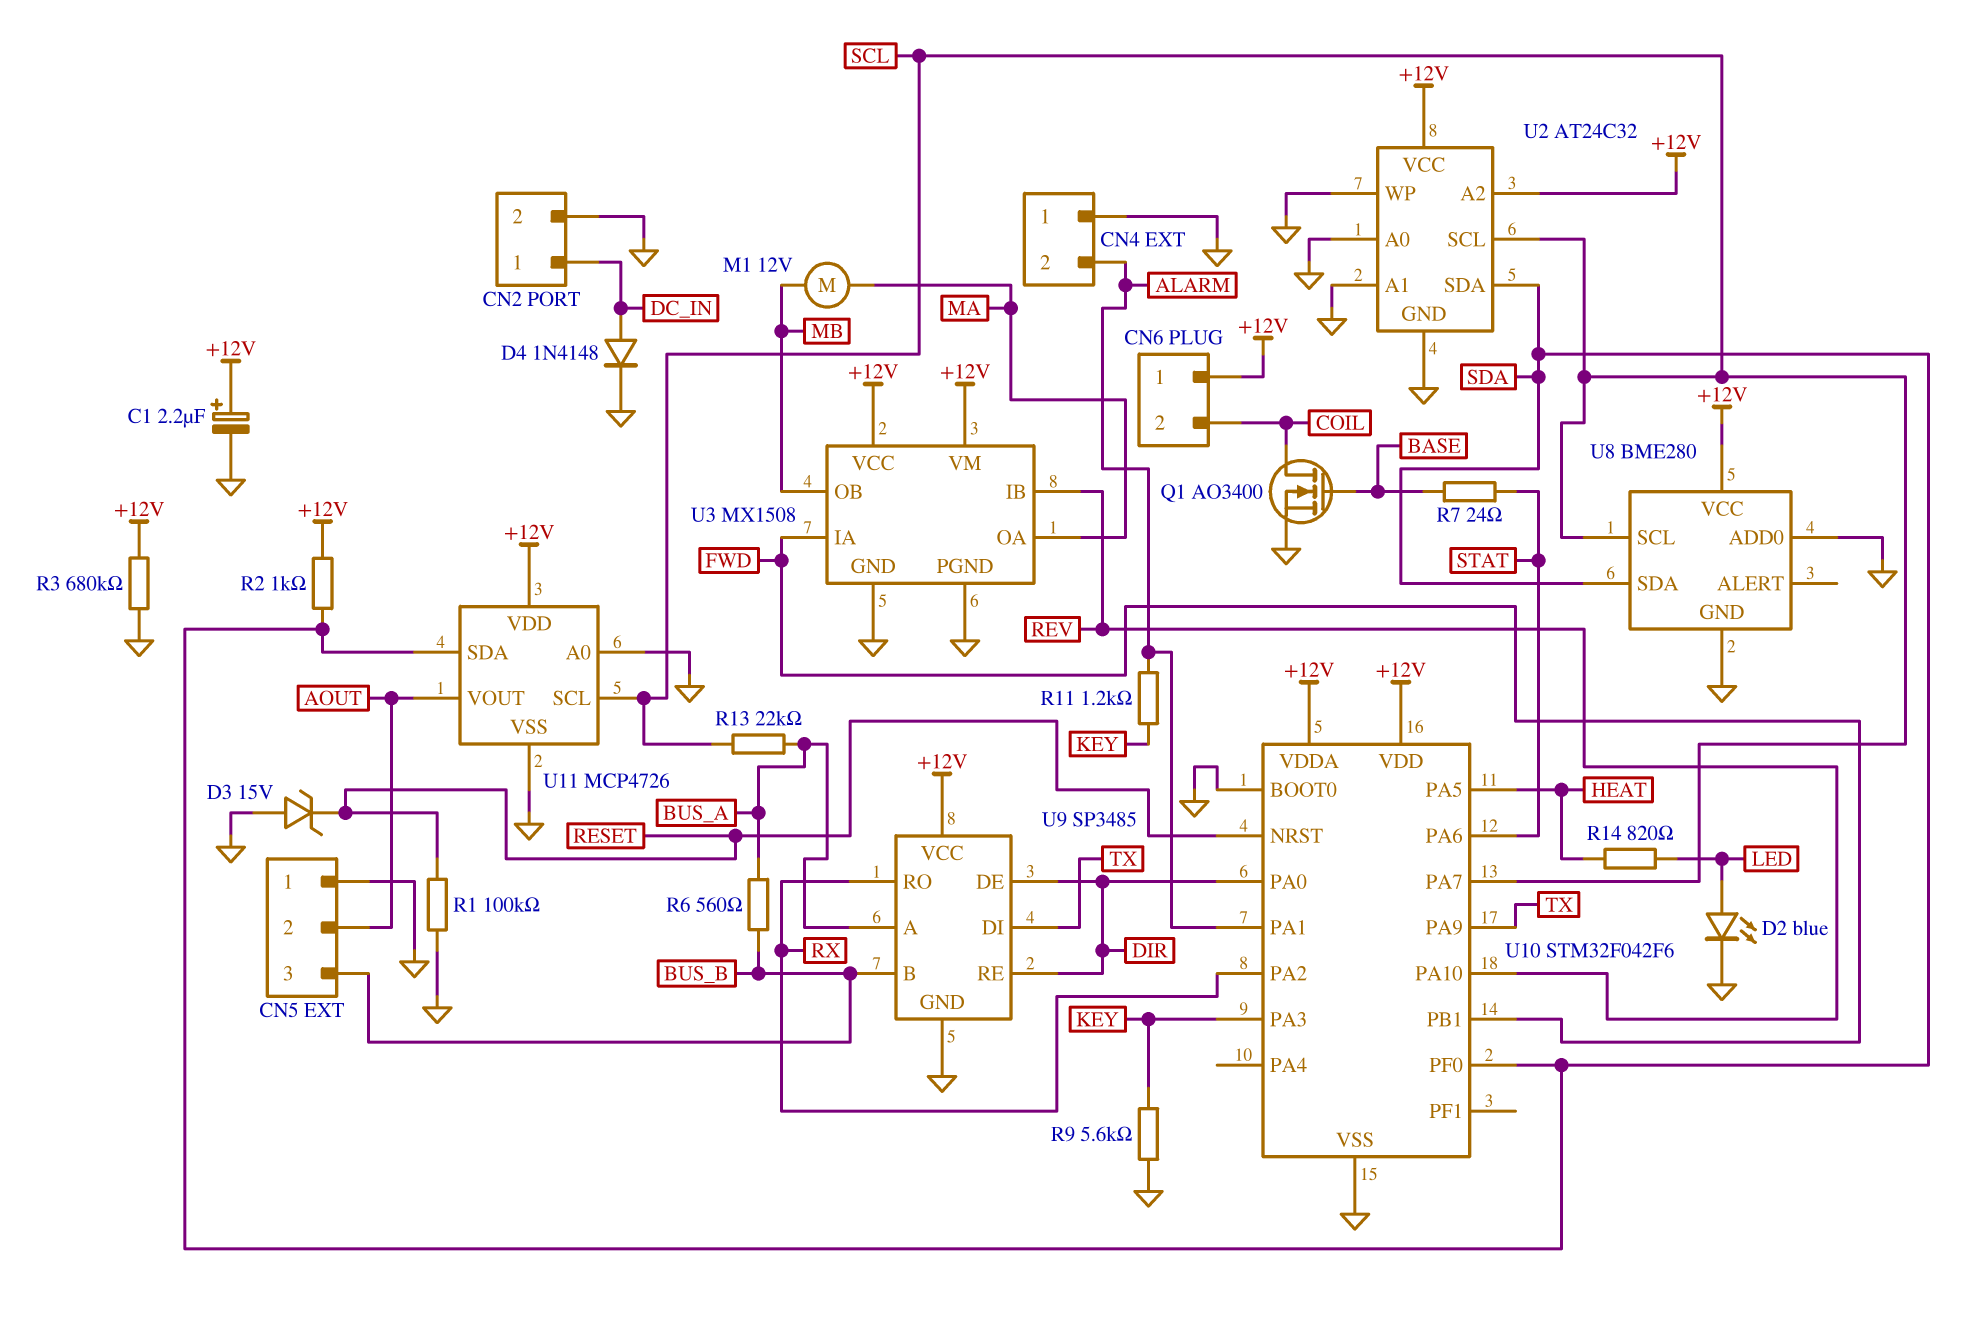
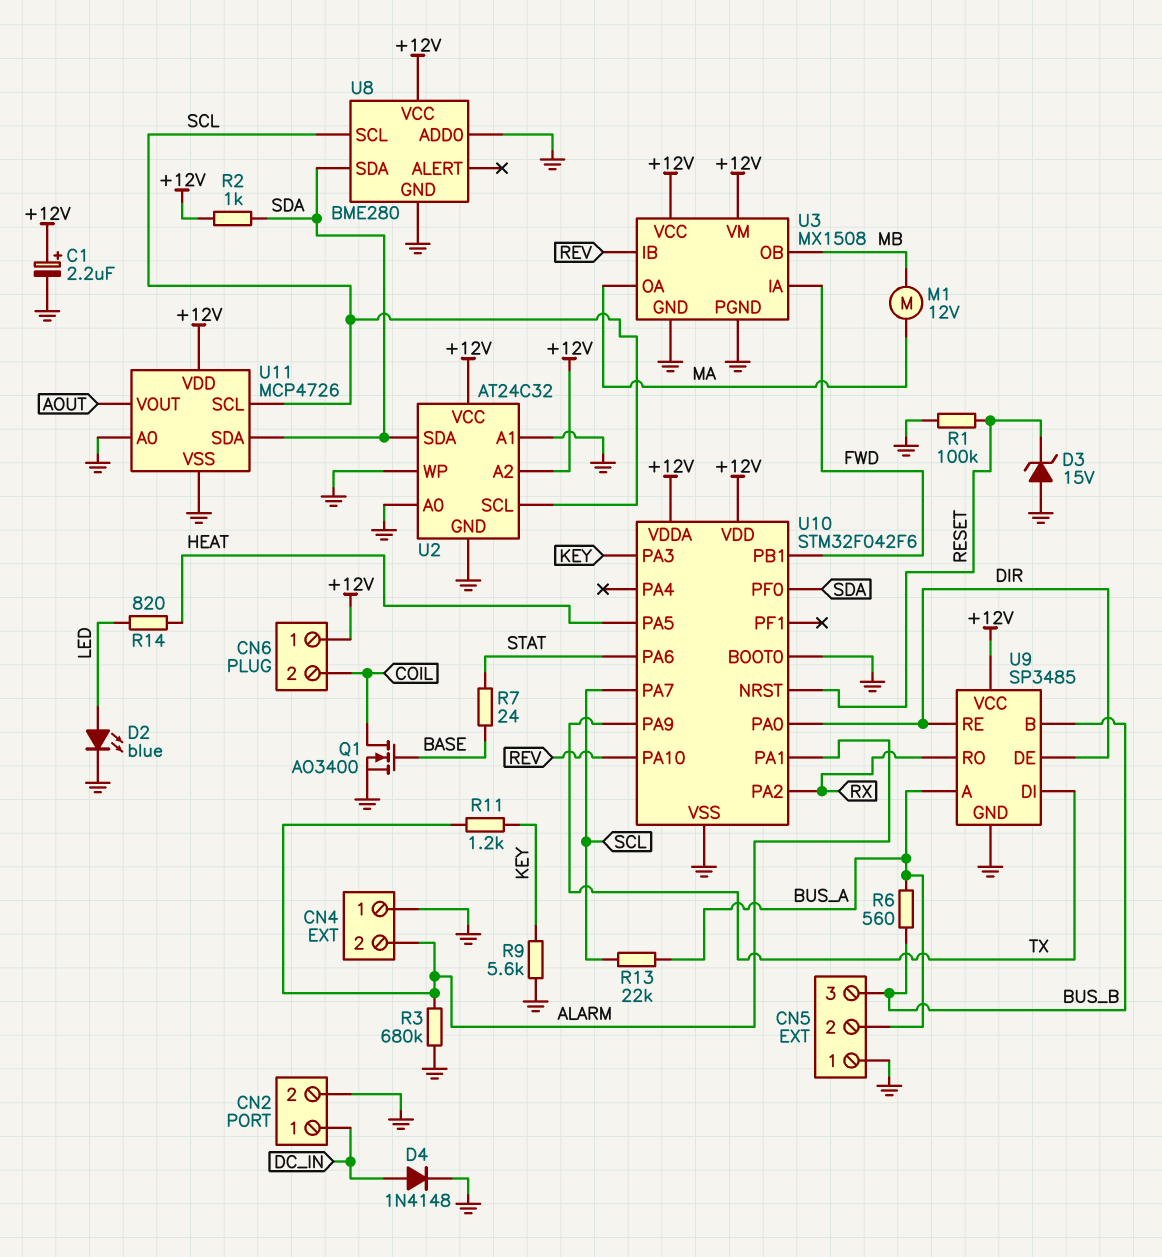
CN5 pin 2: AOUT -> BUS_A
R3: 680k (+12V, GND) -> 680k (ALARM, GND)

